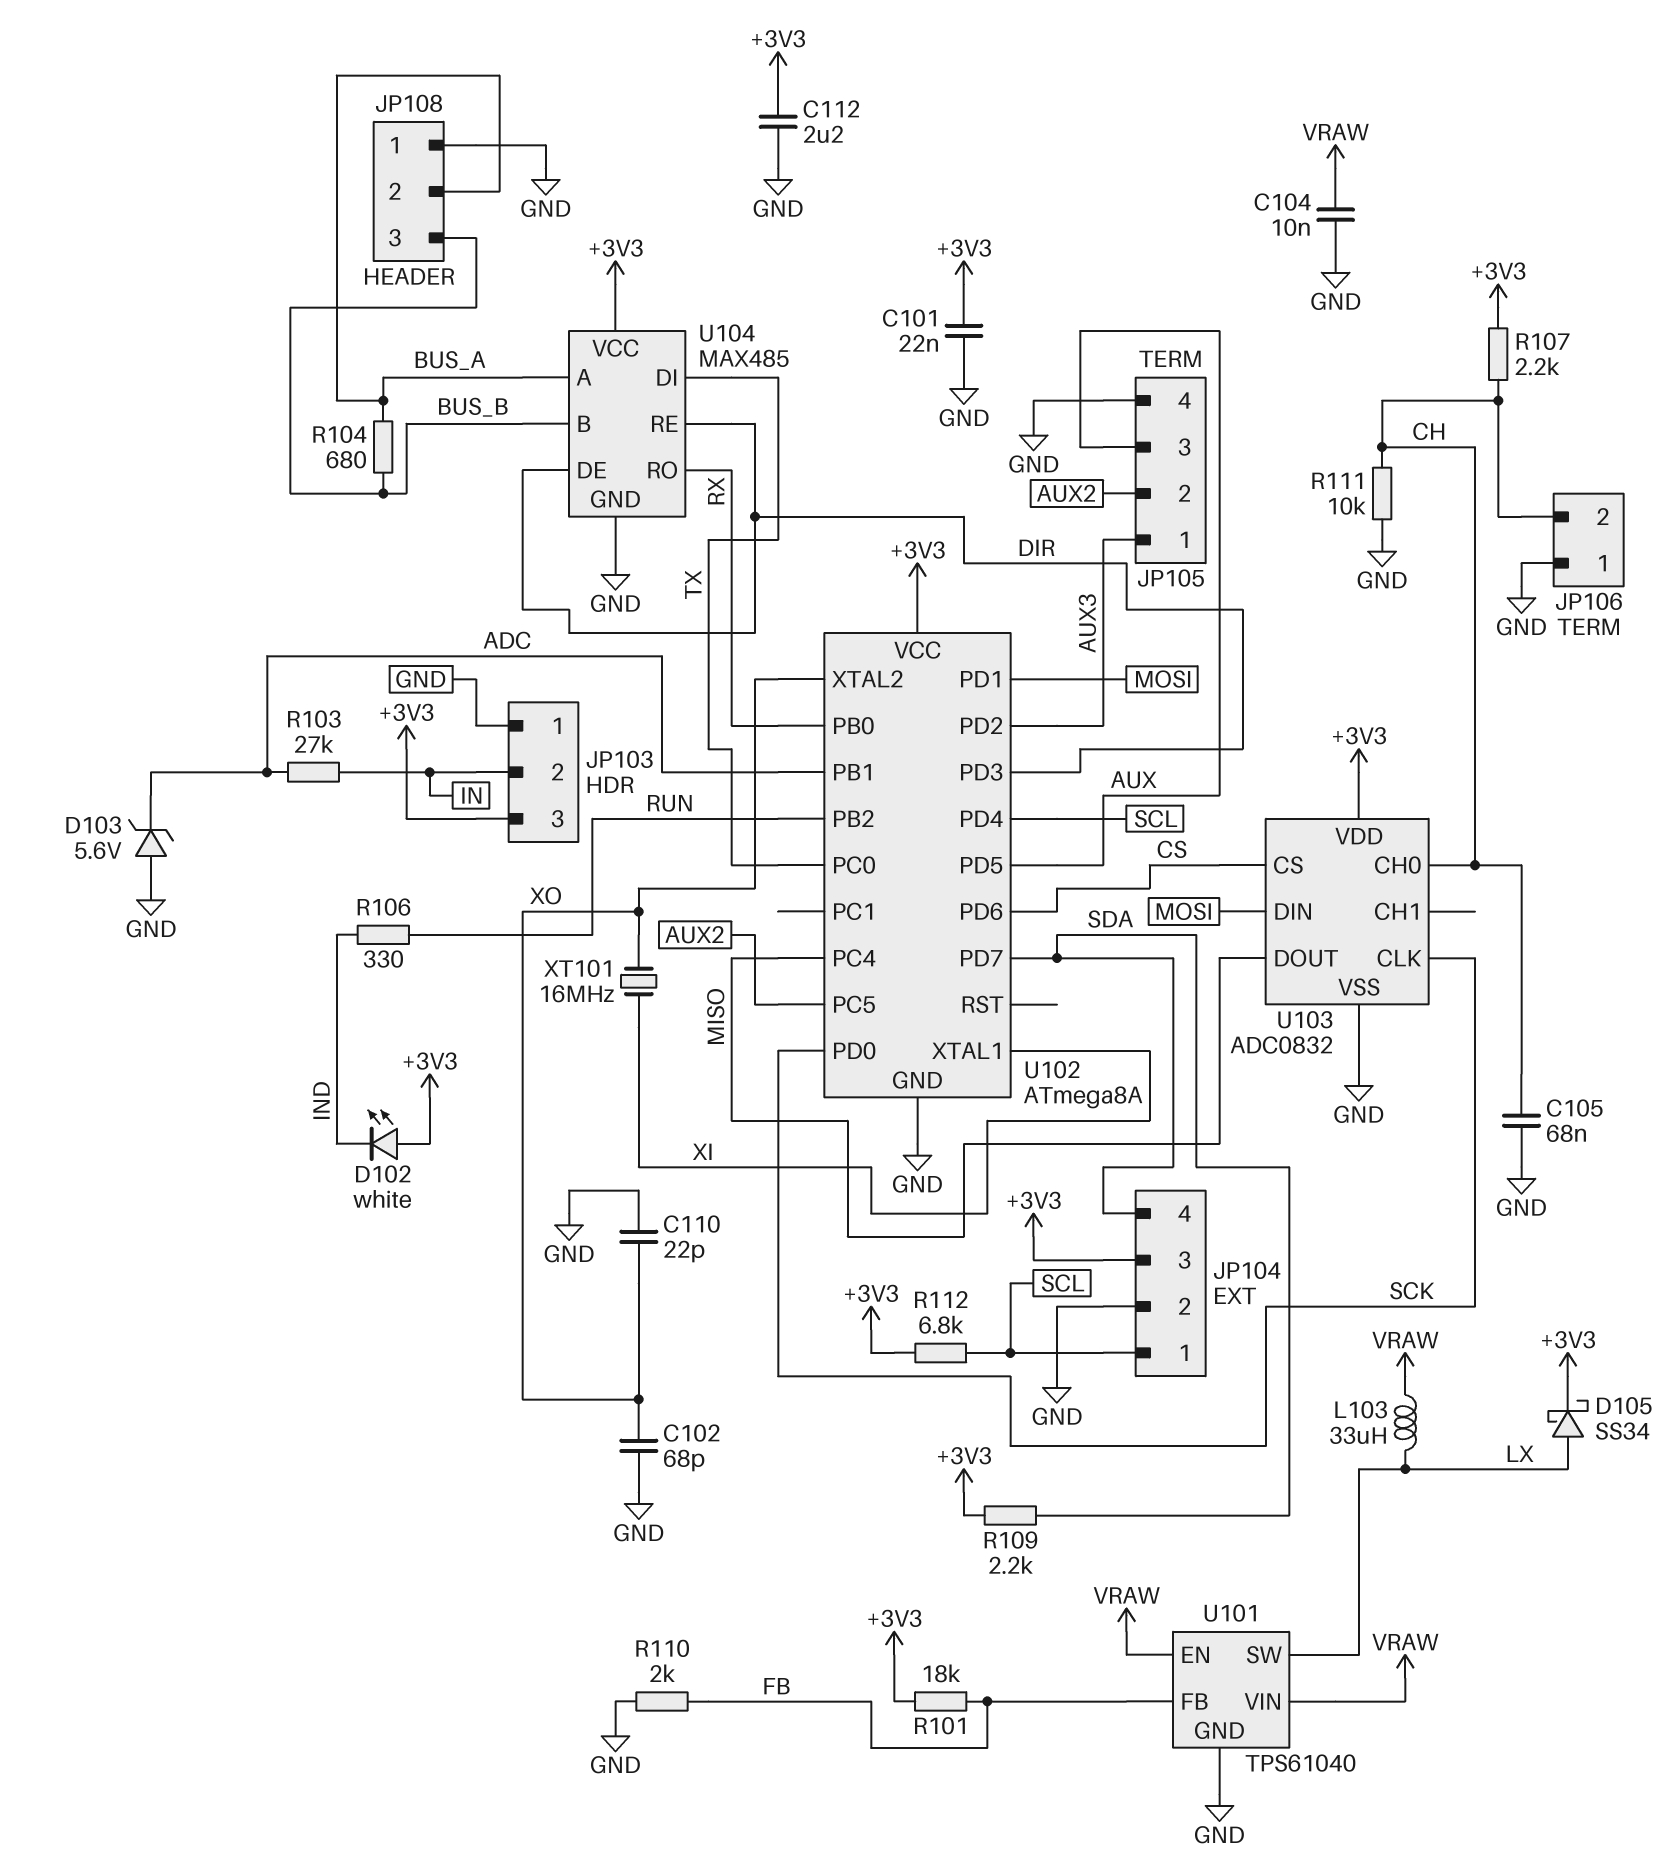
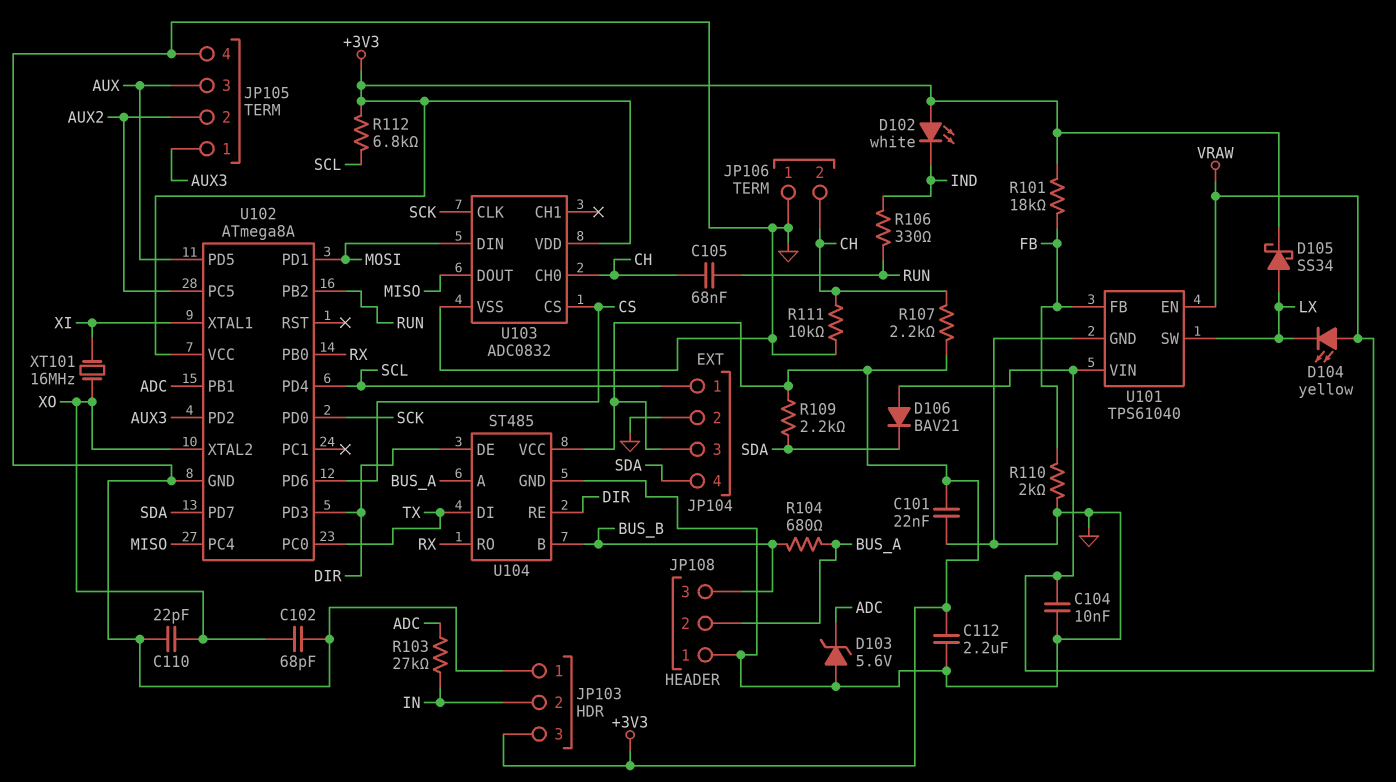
C105: 68nF (CH, GND) -> 68nF (CH, RUN)
D104: none -> LED yellow (A VRAW, K LX)
D106: none -> diode BAV21 (A VRAW, K SDA)
L103: 33uH (LX, VRAW) -> none
U104: MAX485 -> ST485

